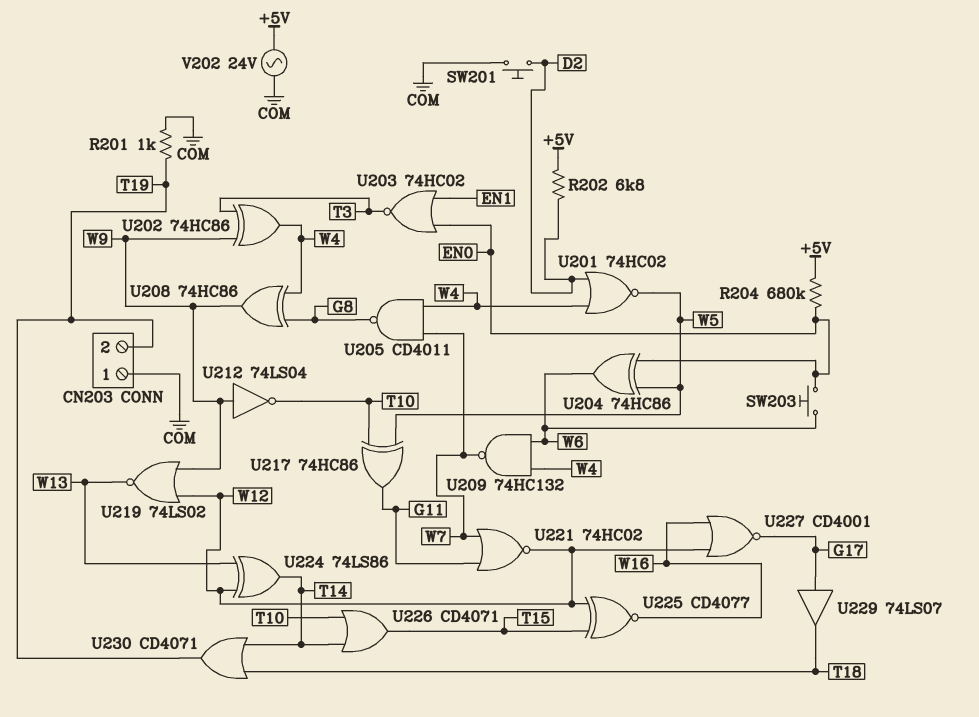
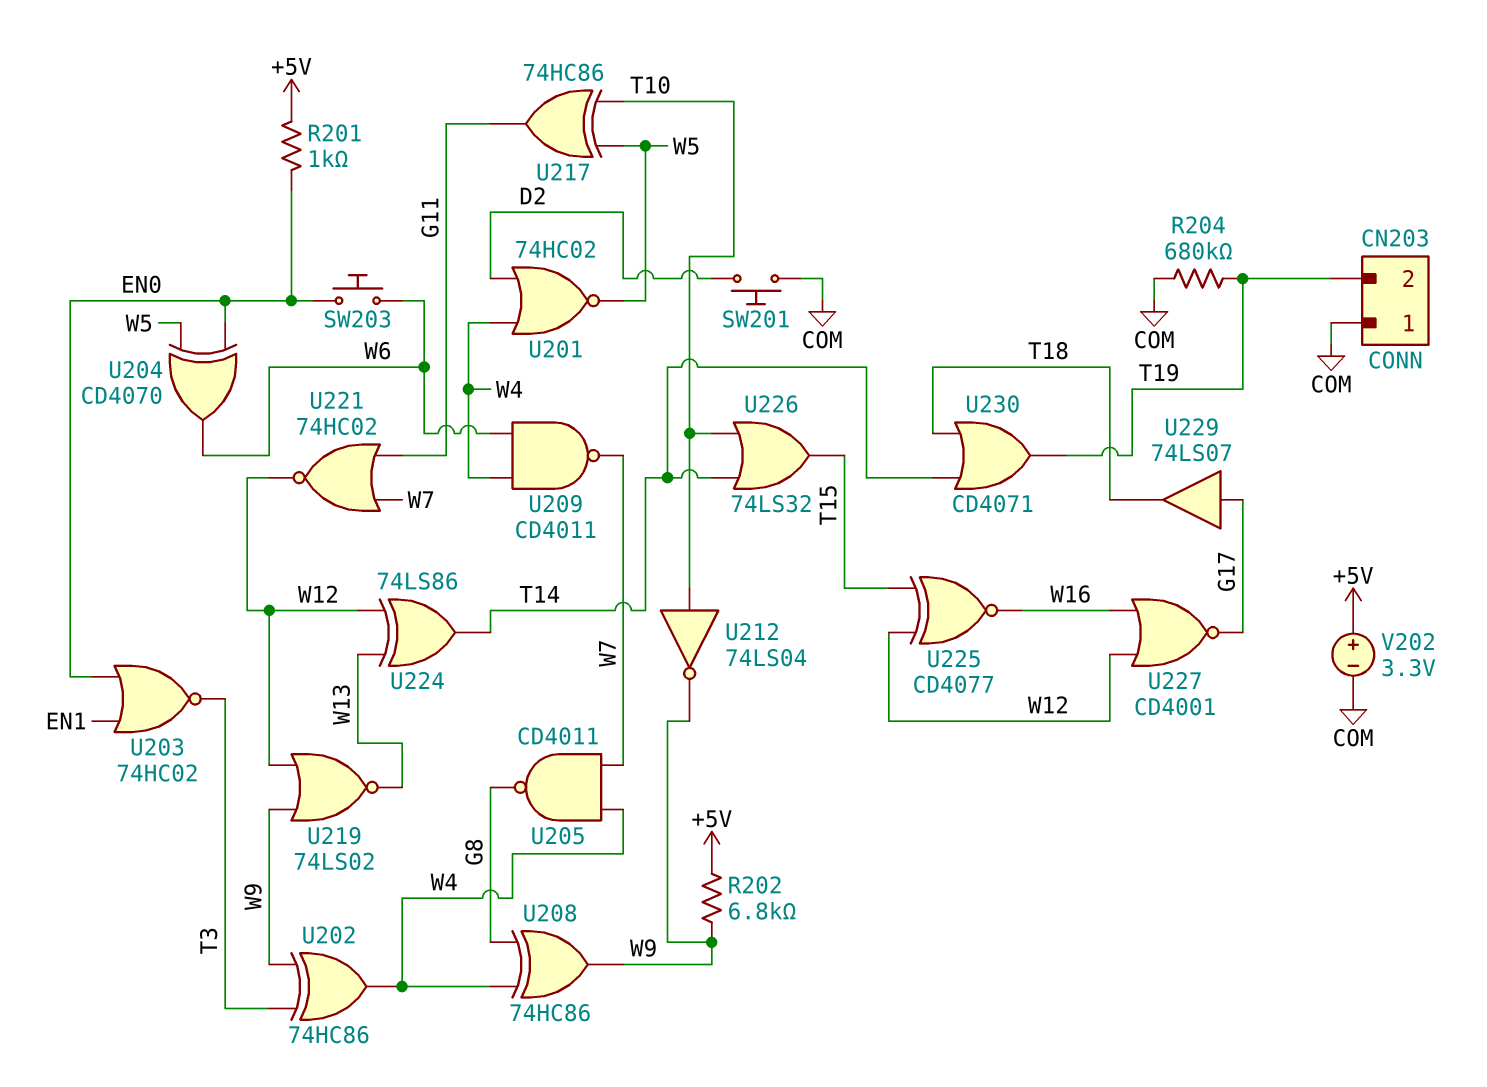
R201: 1k (COM, T19) -> 1k (+5V, EN0)
R202: 6.8k (+5V, D2) -> 6.8k (+5V, W9)
R204: 680k (+5V, EN0) -> 680k (COM, T19)
U204: XOR 74HC86 (in EN0, in W5, out W6) -> XOR CD4070 (in EN0, in W5, out W6)
U209: NAND 74HC132 (in W4, in W6, out W7) -> NAND CD4011 (in W4, in W6, out W7)
U212: NOT 74LS04 (in W9, out T10) -> NOT 74LS04 (in T10, out W9)
U226: OR CD4071 (in T10, in T14, out T15) -> OR 74LS32 (in T10, in T14, out T15)
V202: AC 24V (+5V, COM) -> 3.3V (plus +5V, minus COM)

